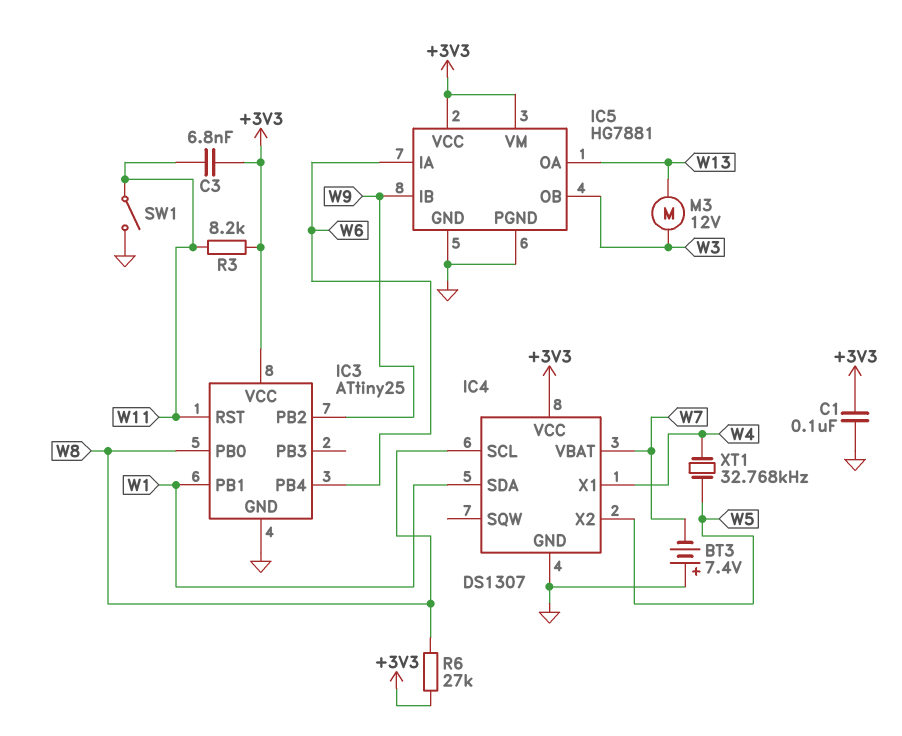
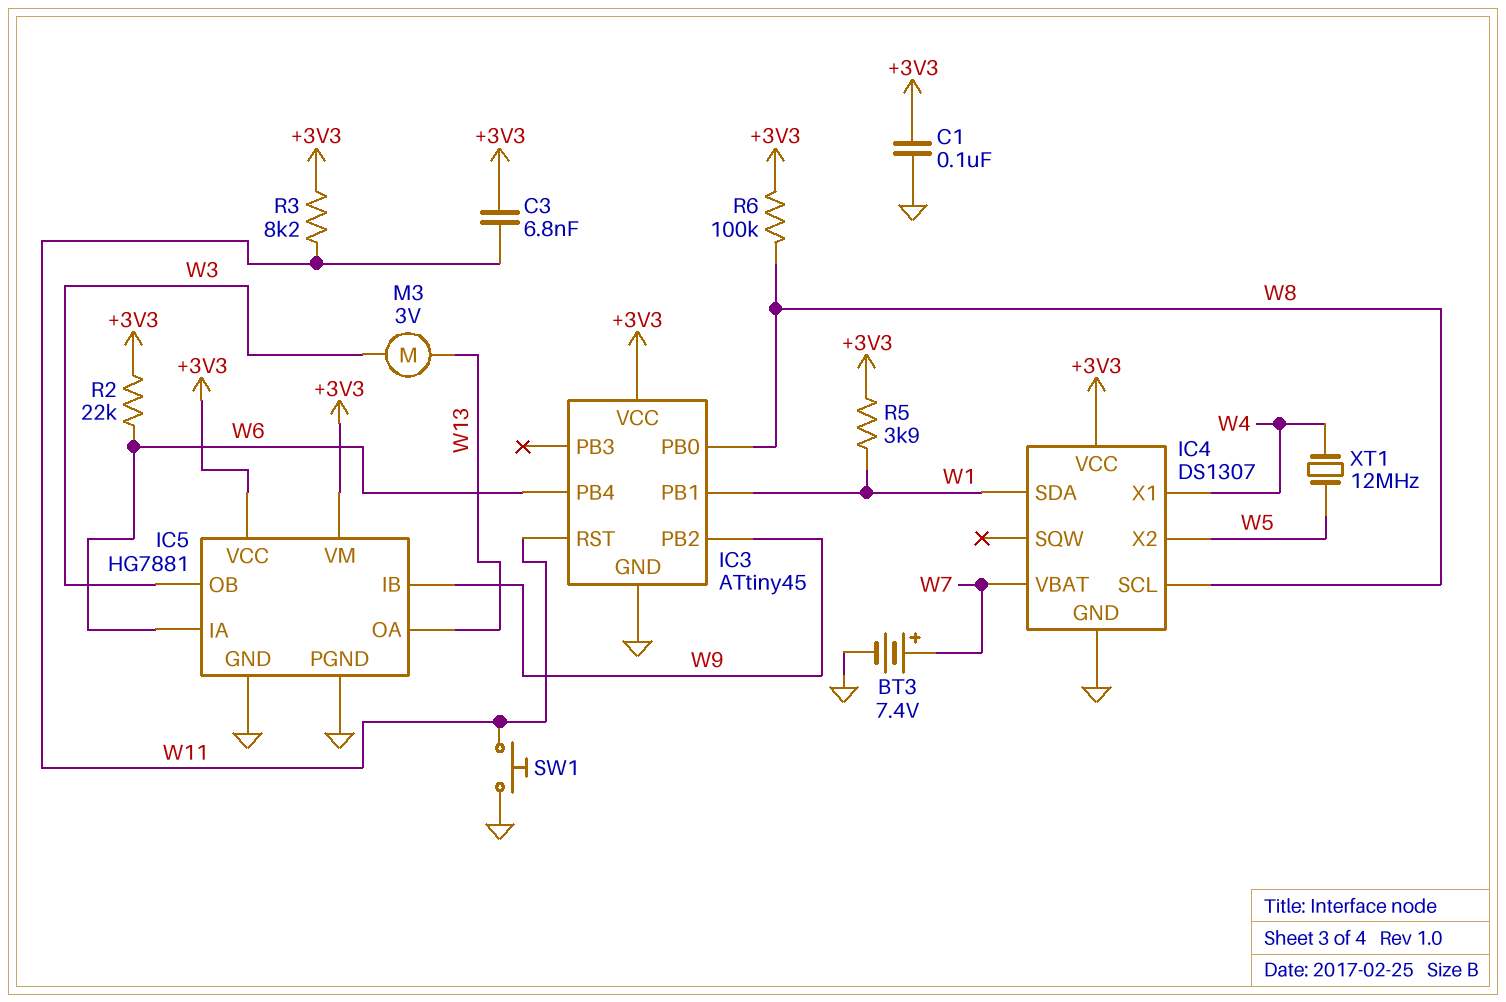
BT3: 7.4V (plus GND, minus W7) -> 7.4V (plus W7, minus GND)
IC3: ATtiny25 -> ATtiny45
M3: motor 12V (W3, W13) -> motor 3V (W3, W13)
R2: none -> 22k (+3V3, W6)
R5: none -> 3.9k (+3V3, W1)
R6: 27k (+3V3, W8) -> 100k (+3V3, W8)
SW1: switch (GND, W11) -> button (GND, W11)
XT1: 32.768kHz (W4, W5) -> 12MHz (W4, W5)

